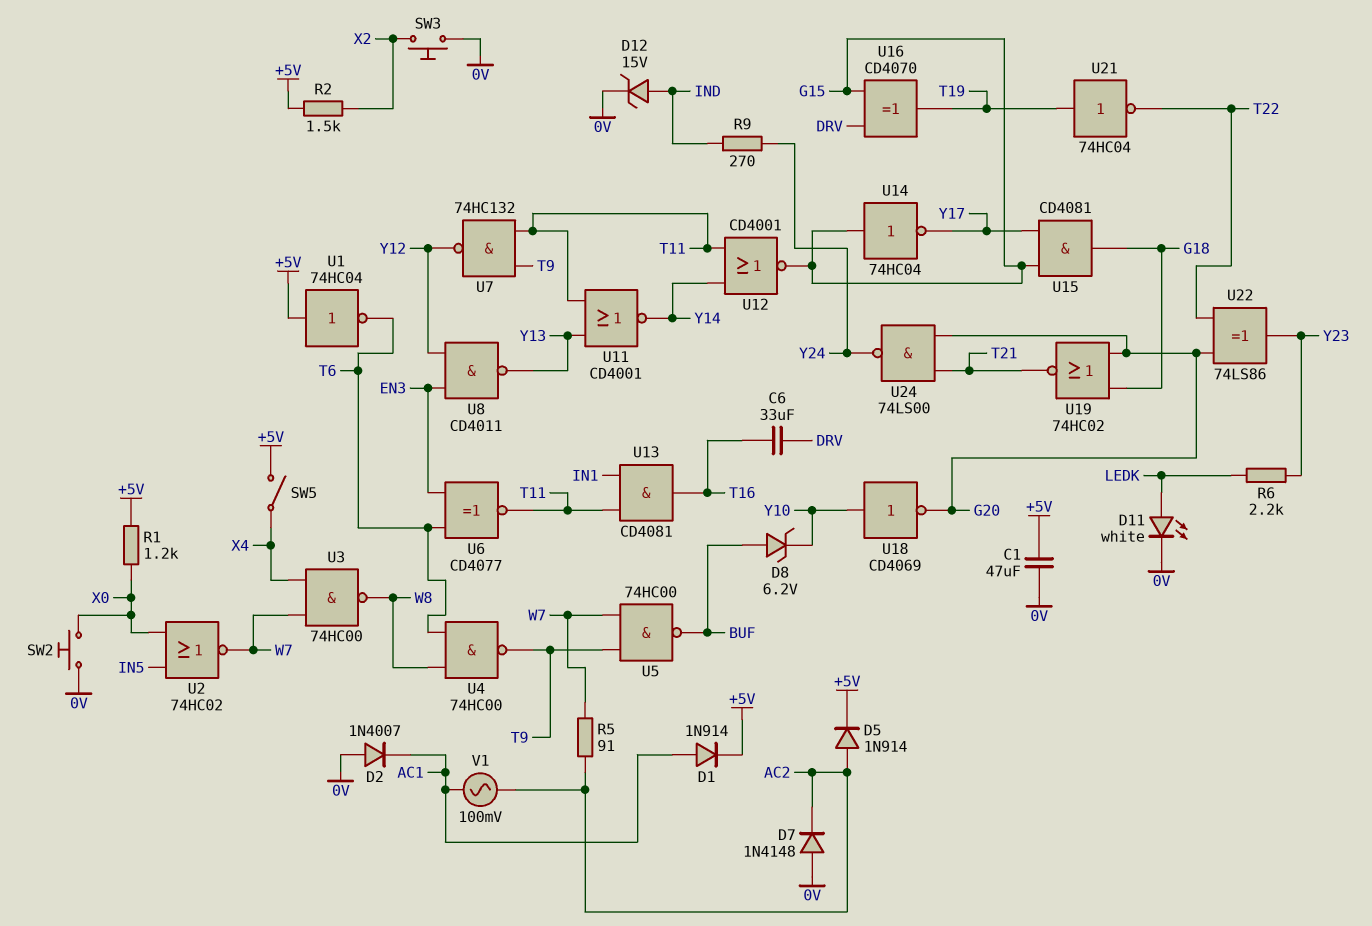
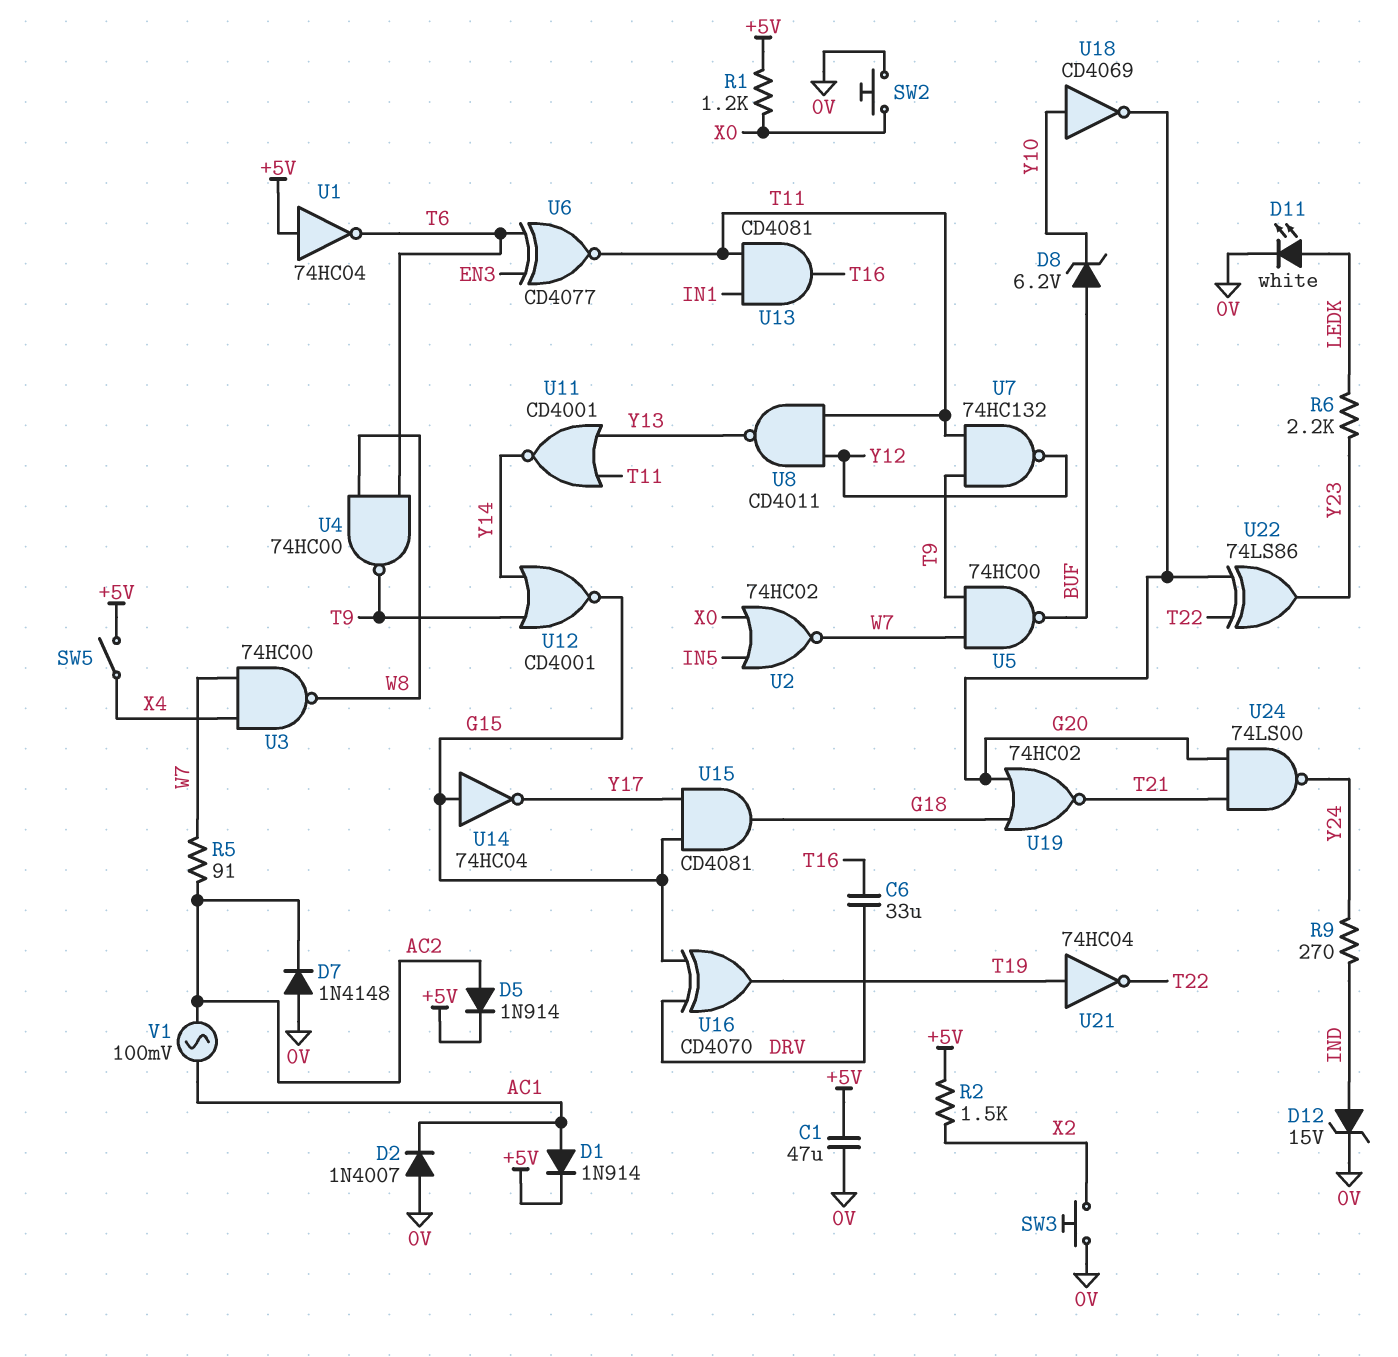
U8: NAND CD4011 (in EN3, in Y12, out Y13) -> NAND CD4011 (in T11, in Y12, out Y13)
U12: NOR CD4001 (in T11, in Y14, out G15) -> NOR CD4001 (in T9, in Y14, out G15)

